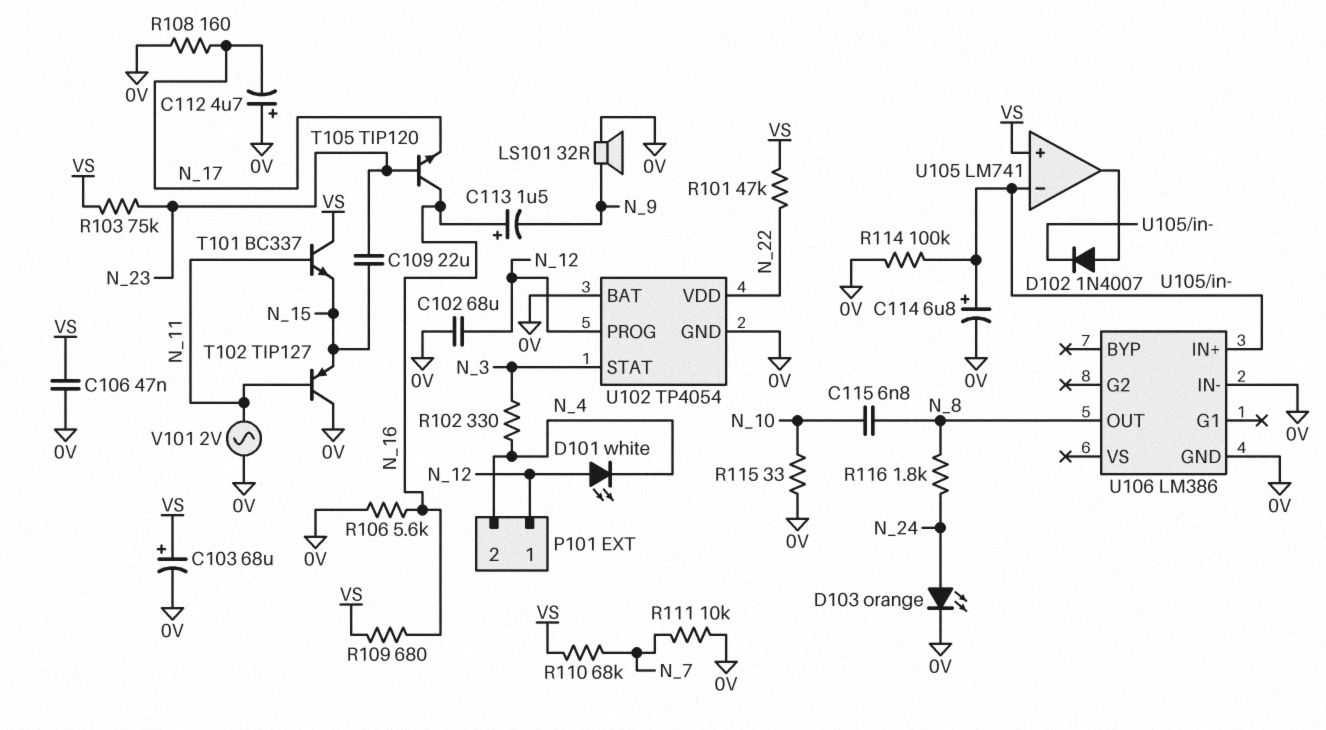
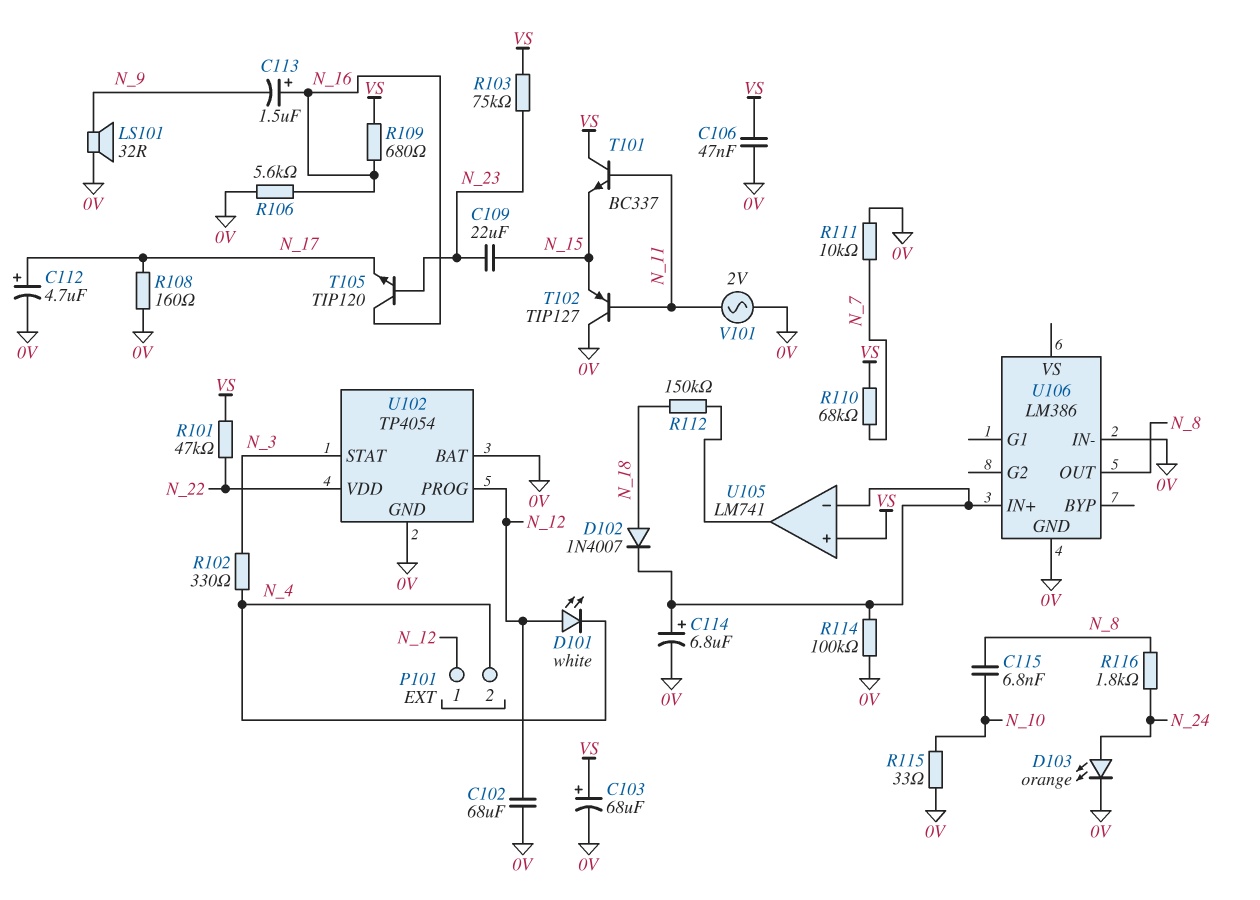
C112: 4.7uF (plus 0V, minus N_17) -> 4.7uF (plus N_17, minus 0V)
D102: diode 1N4007 (A U105/out, K U105/in-) -> diode 1N4007 (A N_18, K U105/in-)
R112: none -> 150k (N_18, U105/out)

